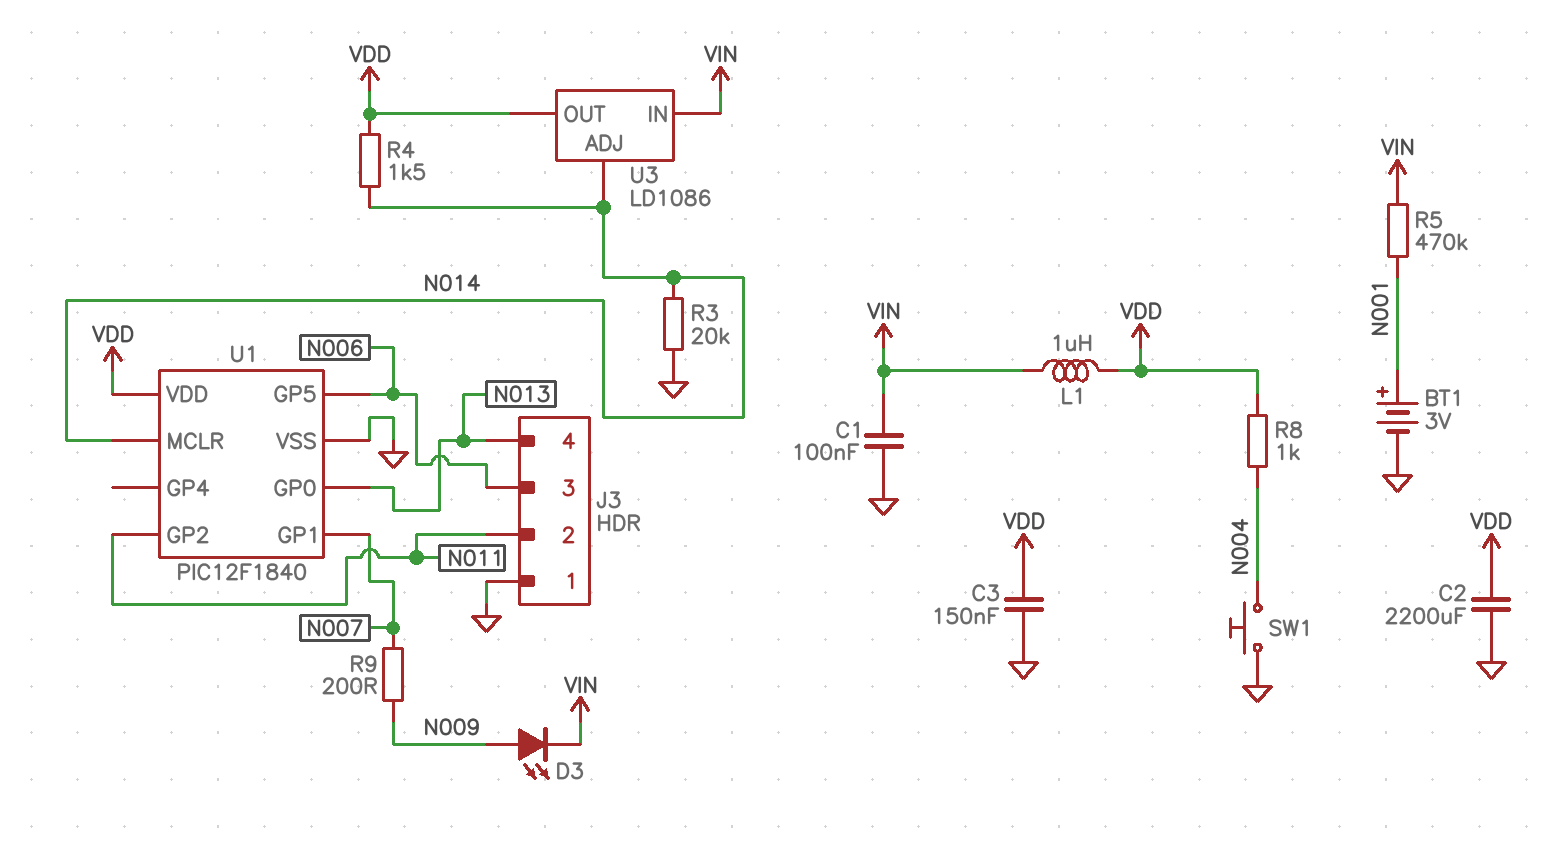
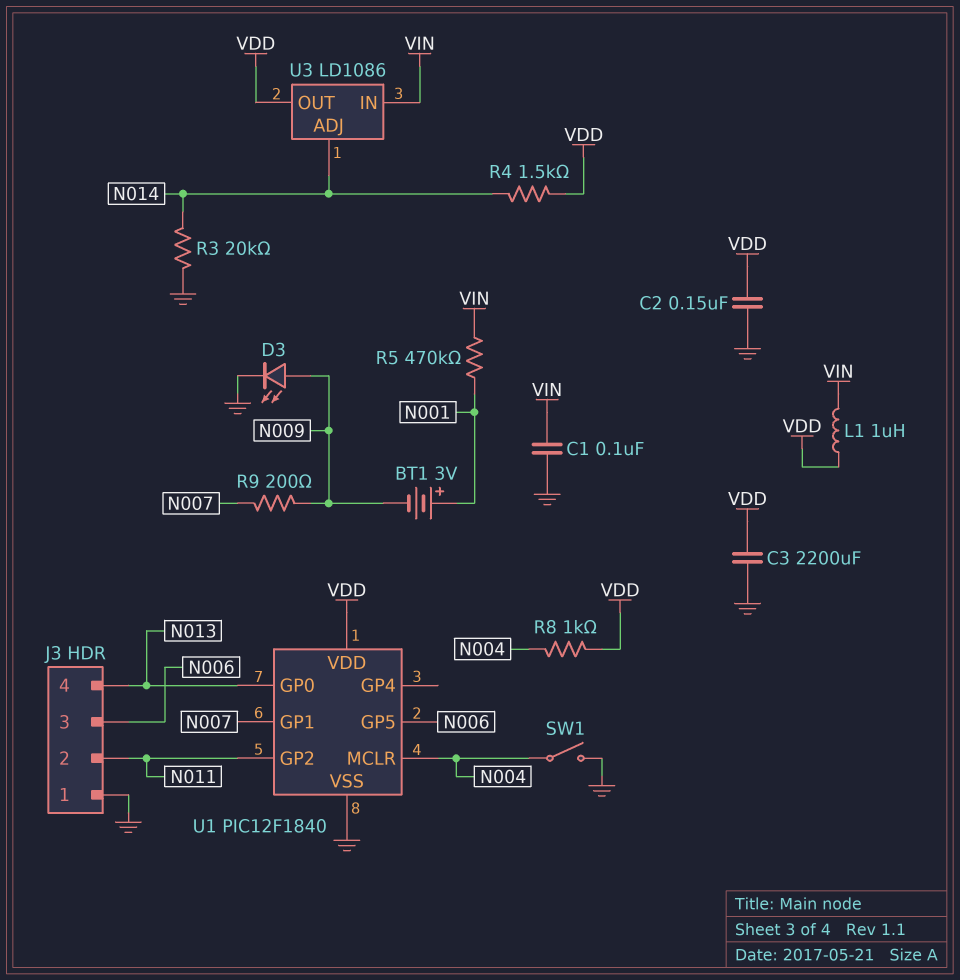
BT1: 3V (plus N001, minus GND) -> 3V (plus N001, minus N009)
C2: 2200uF (GND, VDD) -> 150nF (GND, VDD)
C3: 150nF (GND, VDD) -> 2200uF (GND, VDD)
D3: LED (A N009, K VIN) -> LED (A N009, K GND)
SW1: button (GND, N004) -> switch (GND, N004)
U1 pin MCLR: N014 -> N004

